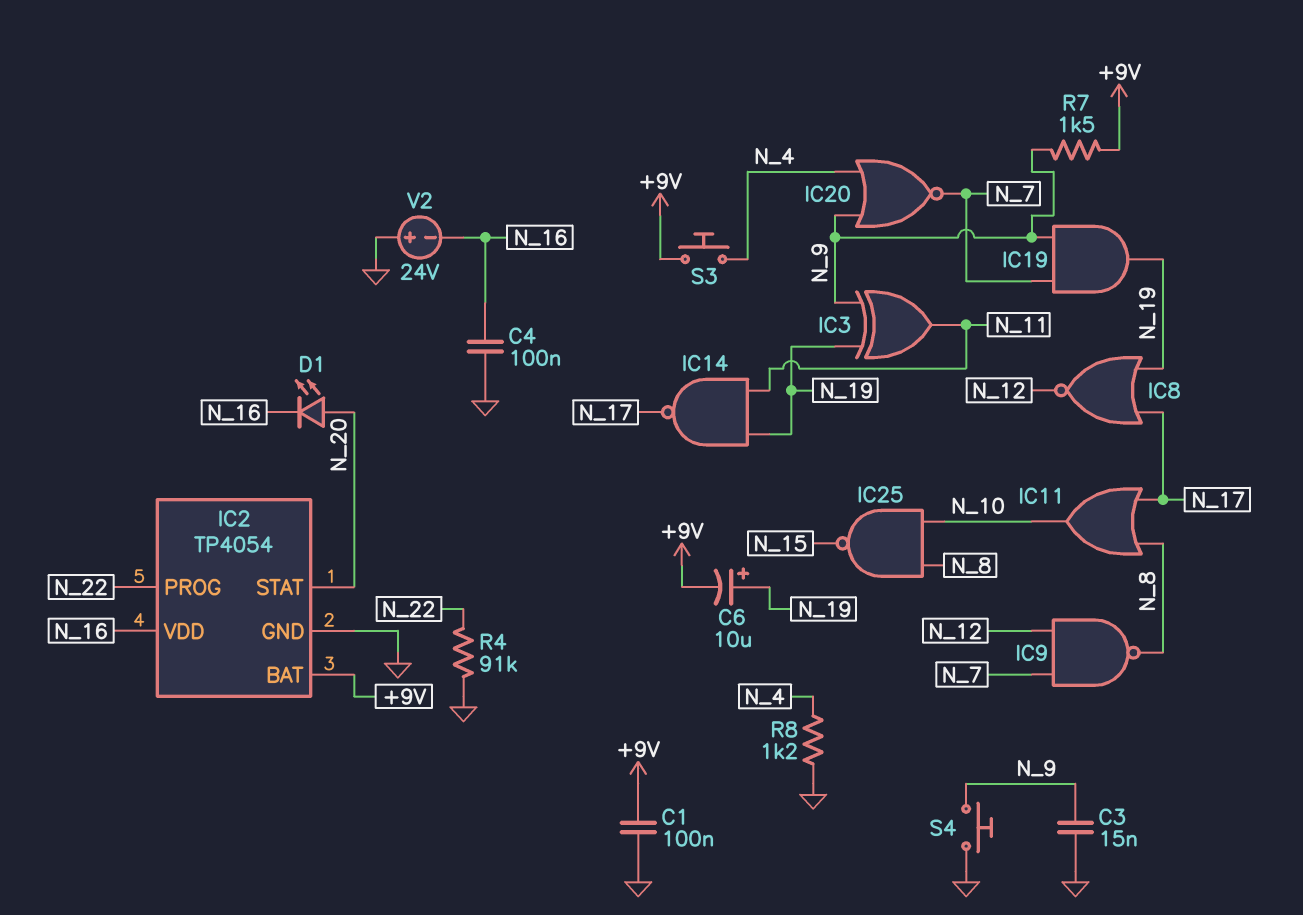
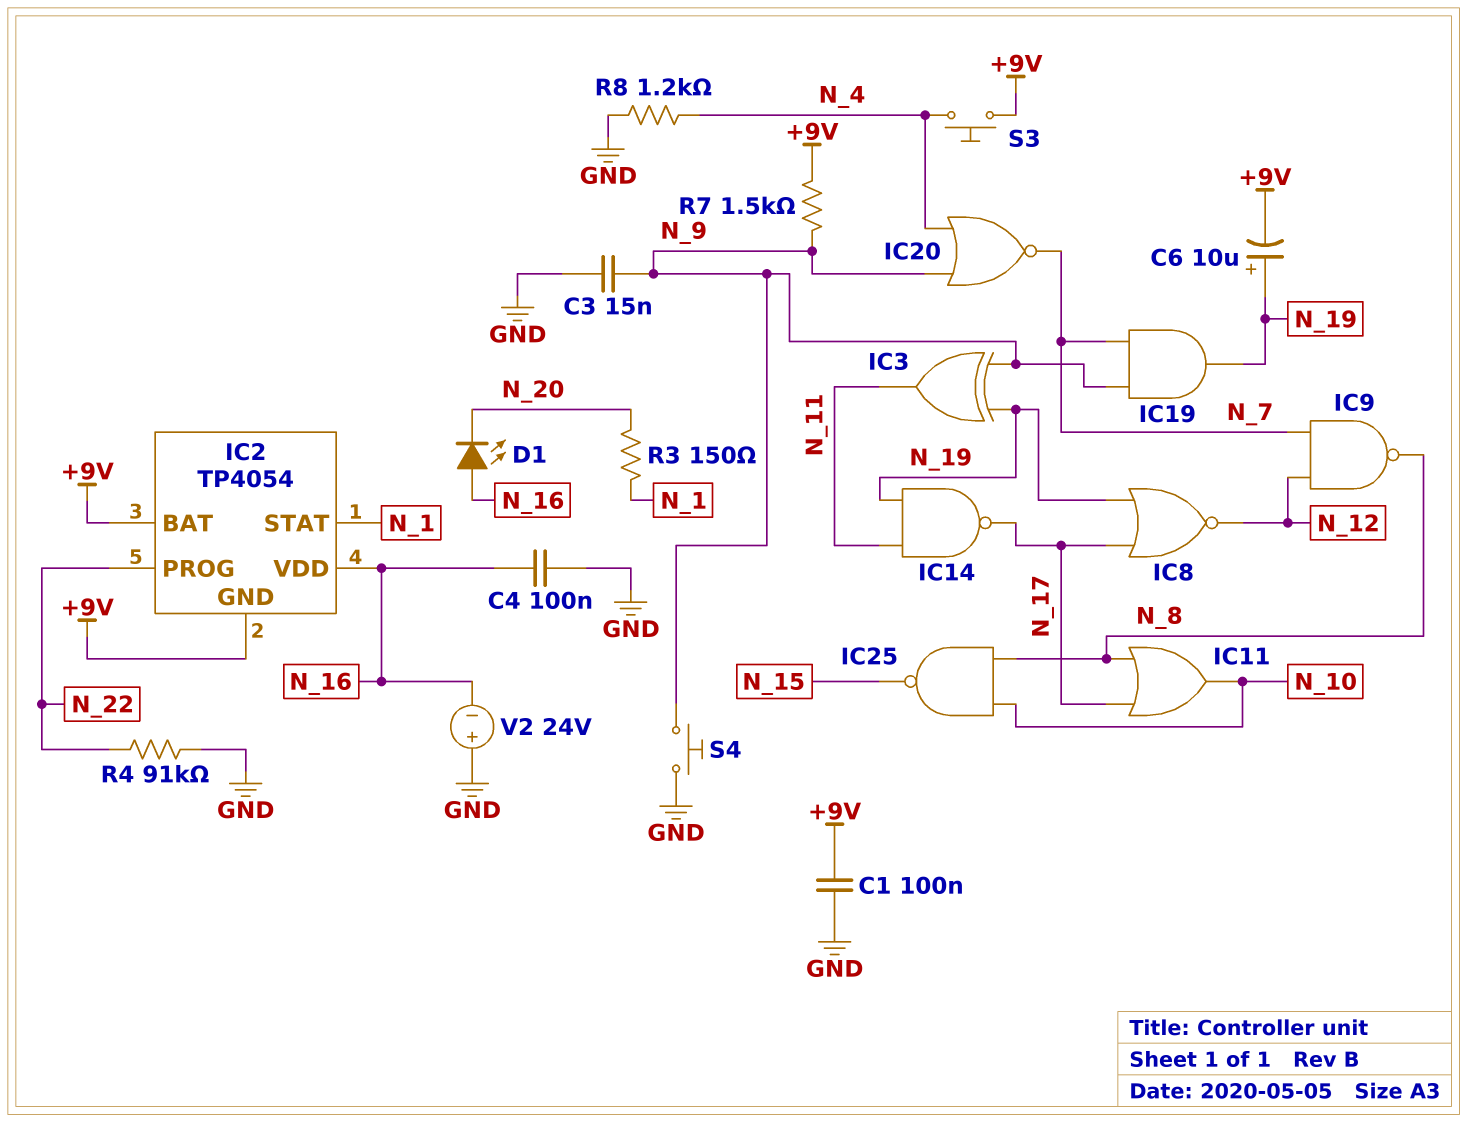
D1: LED (A N_20, K N_16) -> LED (A N_16, K N_20)
IC2 pin GND: GND -> +9V
IC2 pin STAT: N_20 -> N_1
R3: none -> 150 (N_1, N_20)

